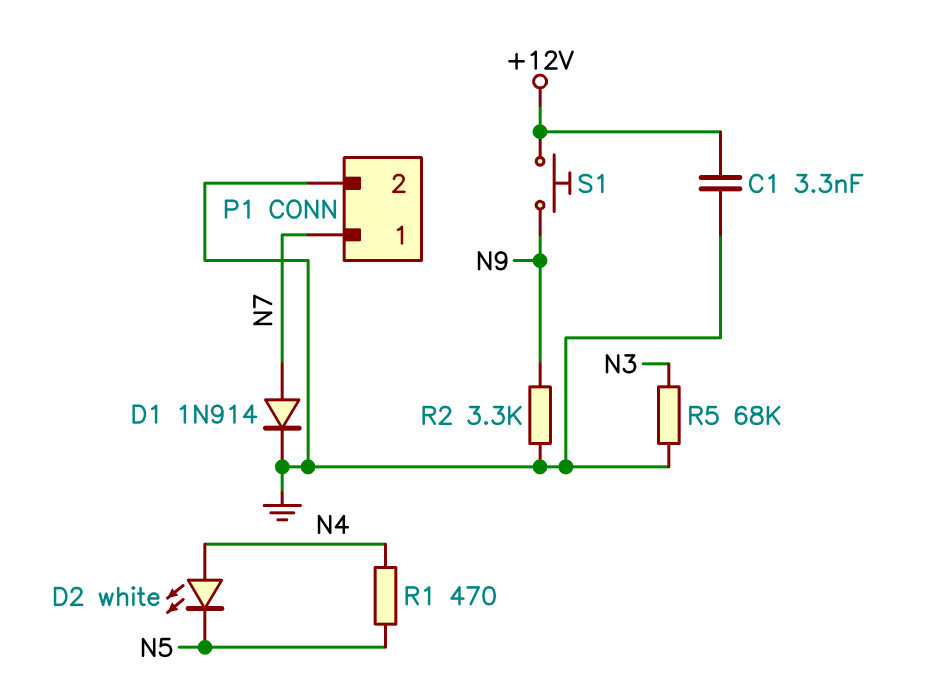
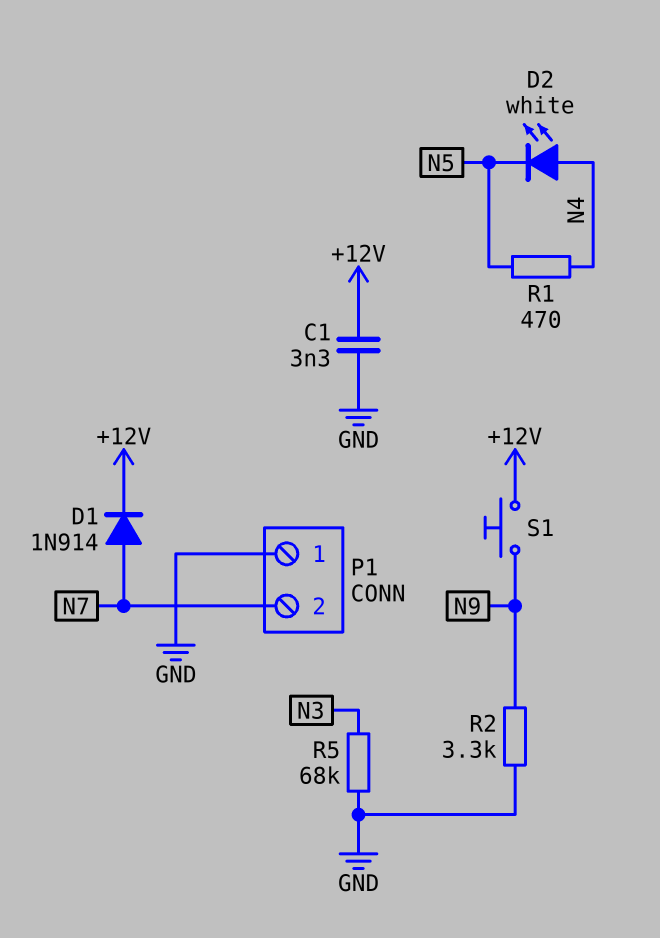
D1: diode 1N914 (A N7, K GND) -> diode 1N914 (A N7, K +12V)
P1 pin 1: N7 -> GND
P1 pin 2: GND -> N7

